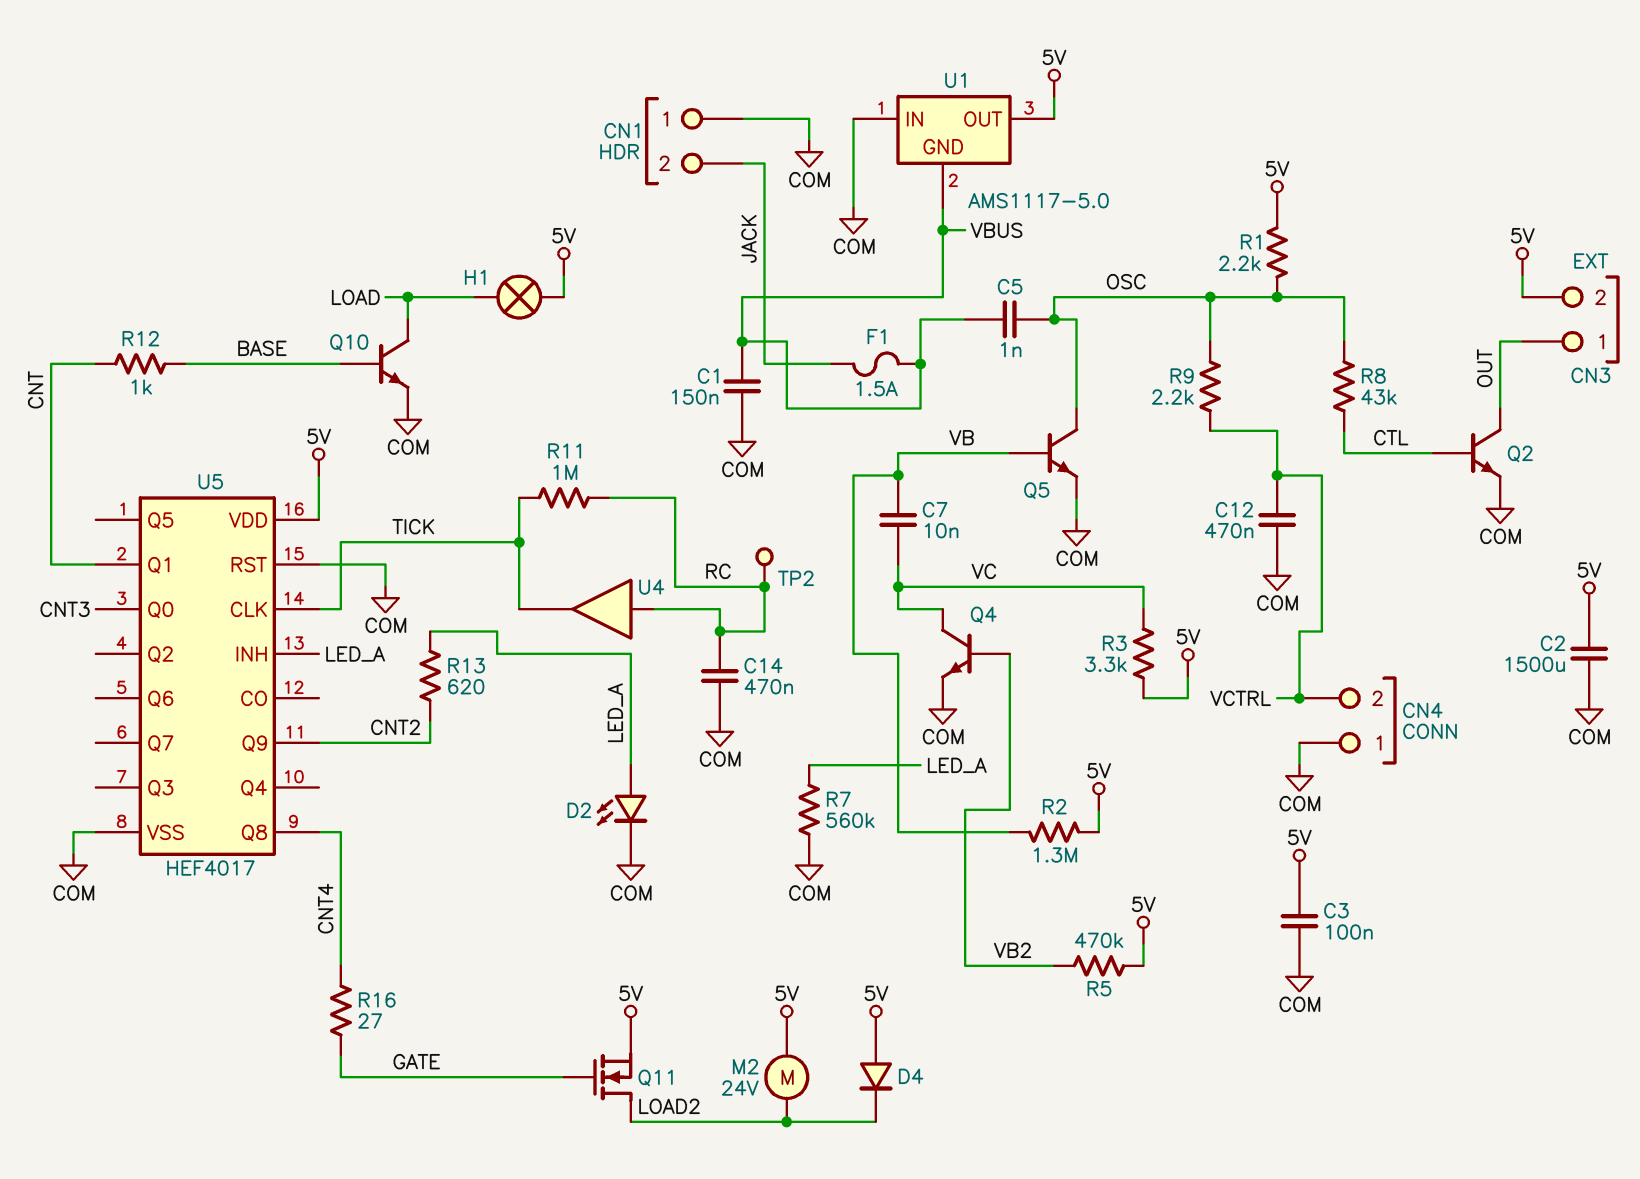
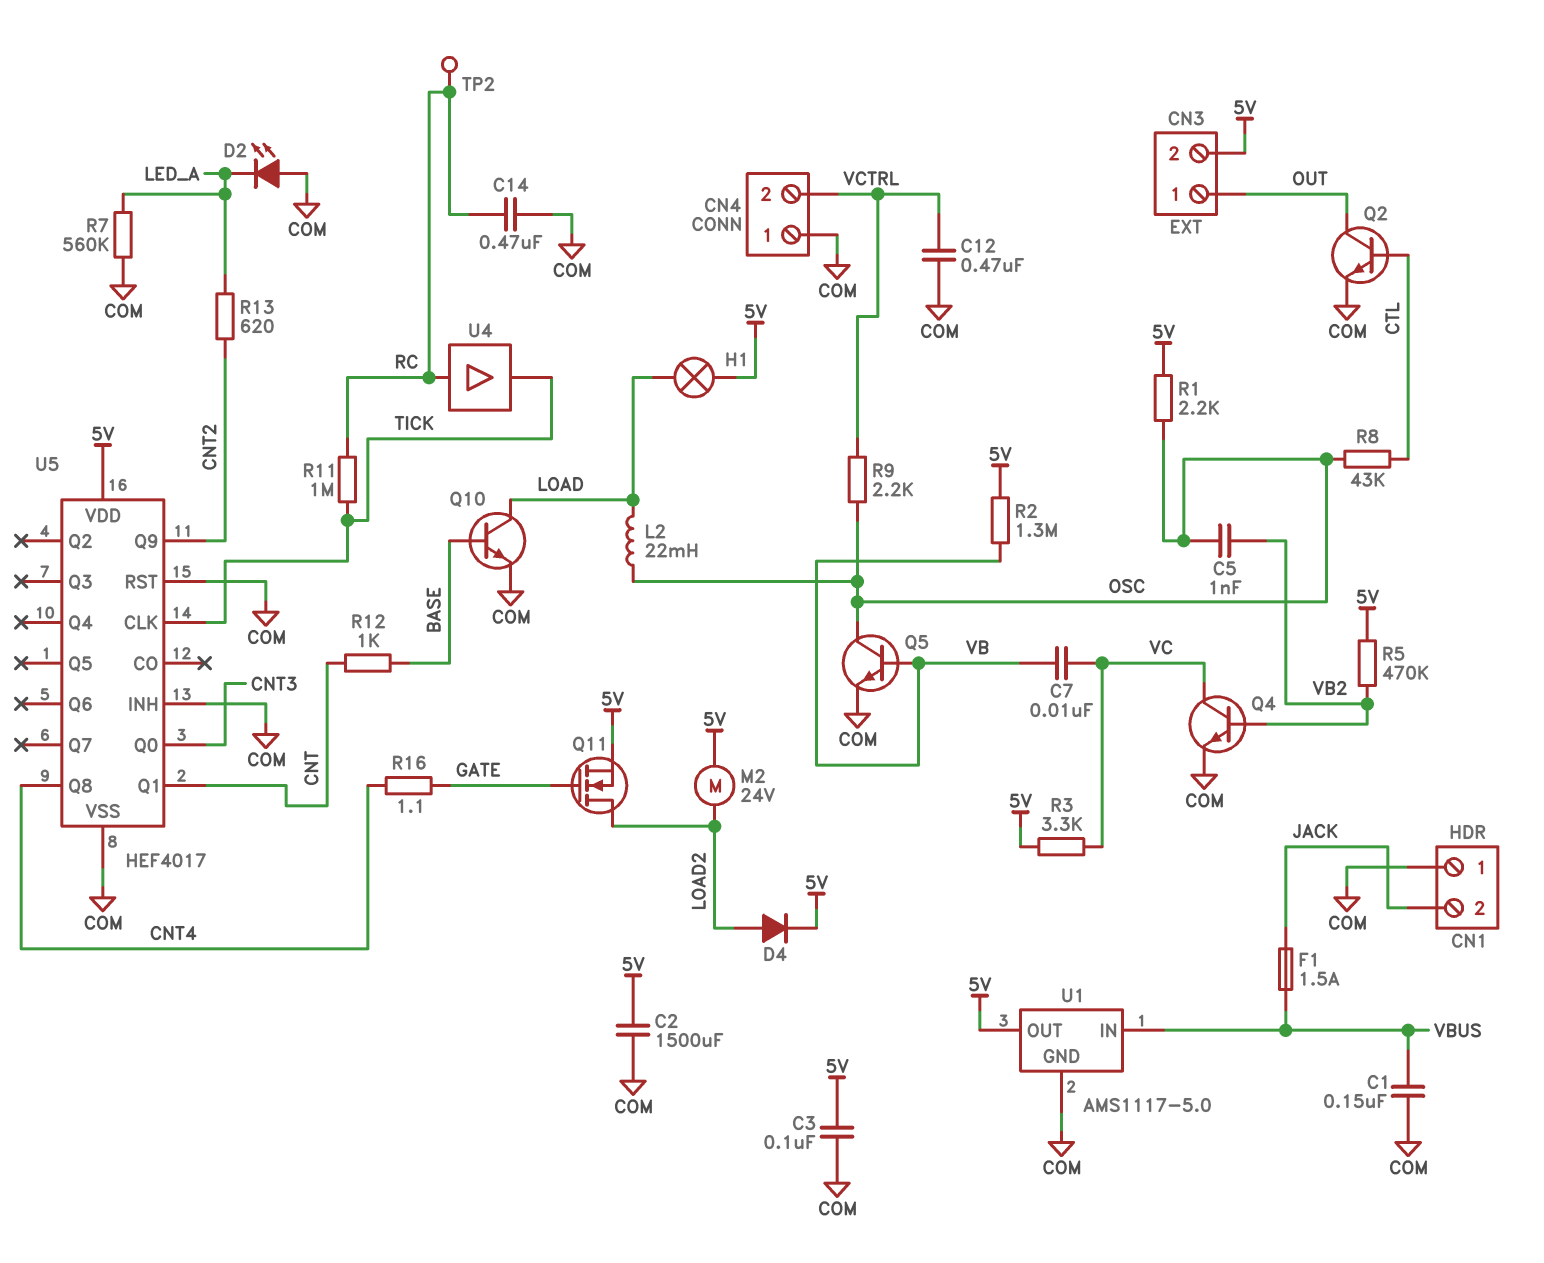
C5: 1nF (OSC, VBUS) -> 1nF (OSC, VB2)
D2: LED (A LED_A, K COM) -> LED (A COM, K LED_A)
D4: diode (A 5V, K LOAD2) -> diode (A LOAD2, K 5V)
L2: none -> 22mH (LOAD, OSC)
R16: 27 (CNT4, GATE) -> 1.1 (CNT4, GATE)
U1 pin GND: VBUS -> COM
U1 pin IN: COM -> VBUS
U5 pin INH: LED_A -> COM

